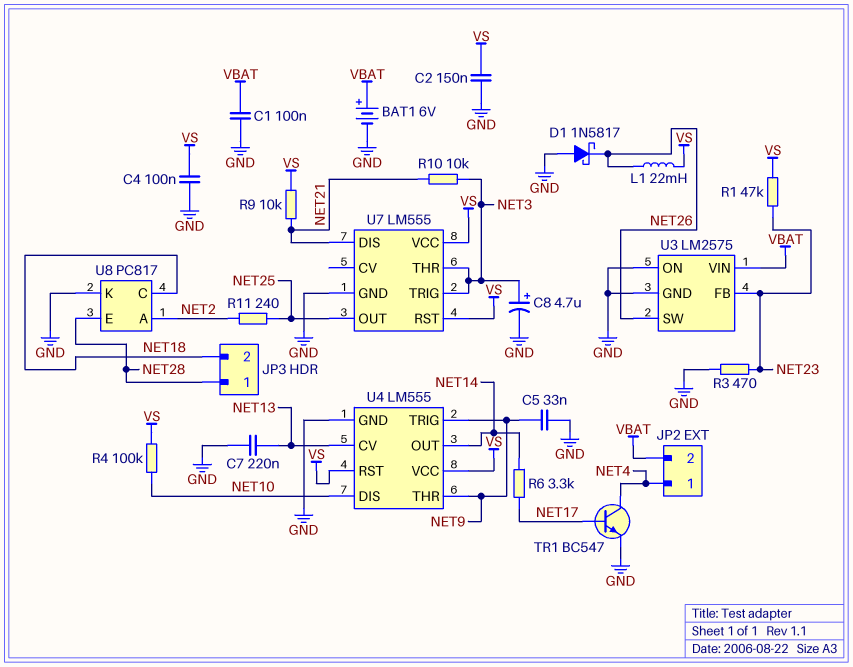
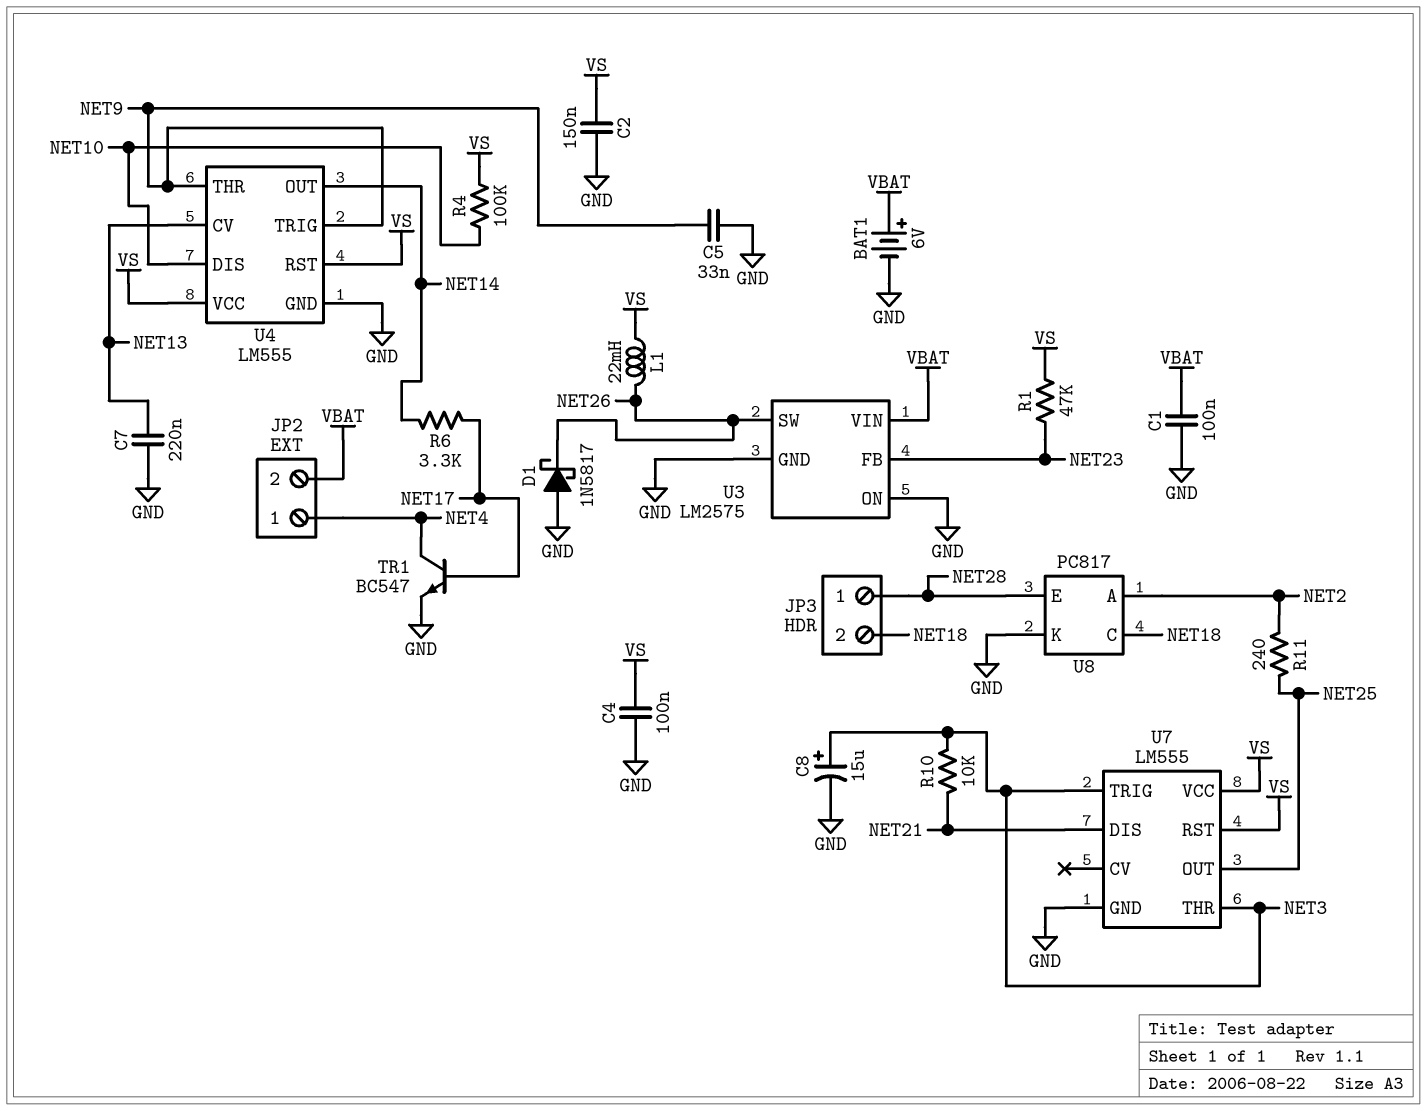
C8: 4.7uF (plus NET3, minus GND) -> 15uF (plus NET3, minus GND)
R3: 470 (GND, NET23) -> none
R9: 10k (NET21, VS) -> none

